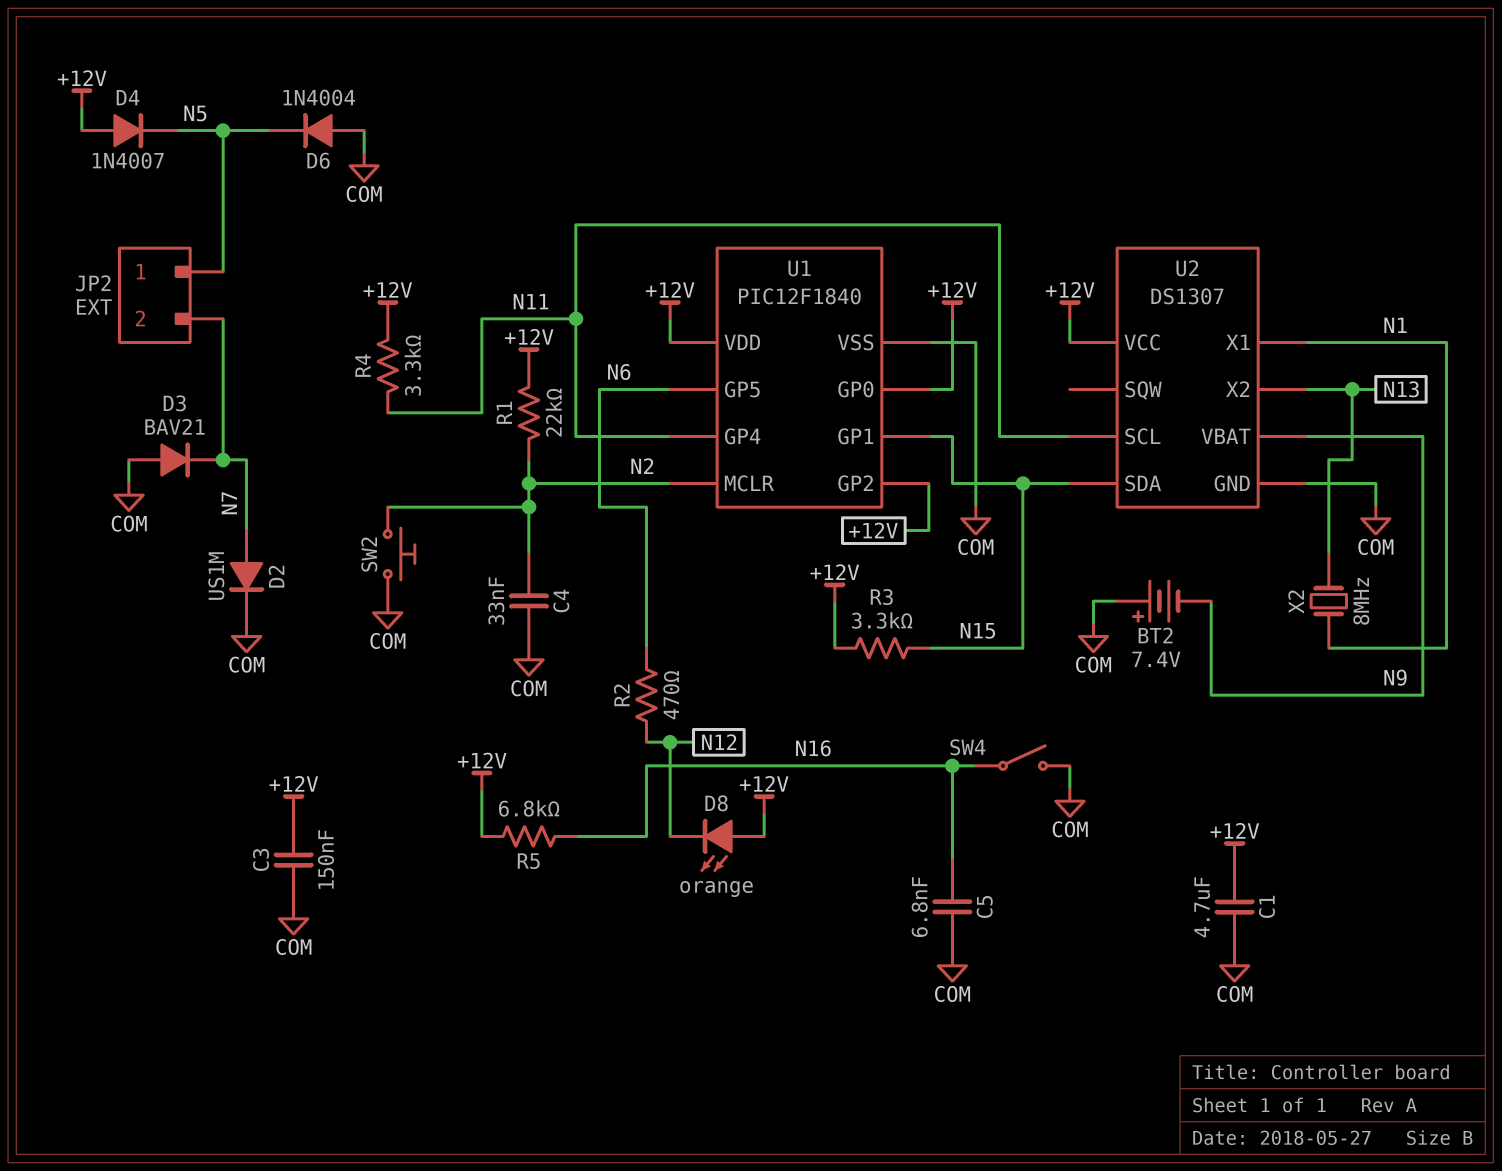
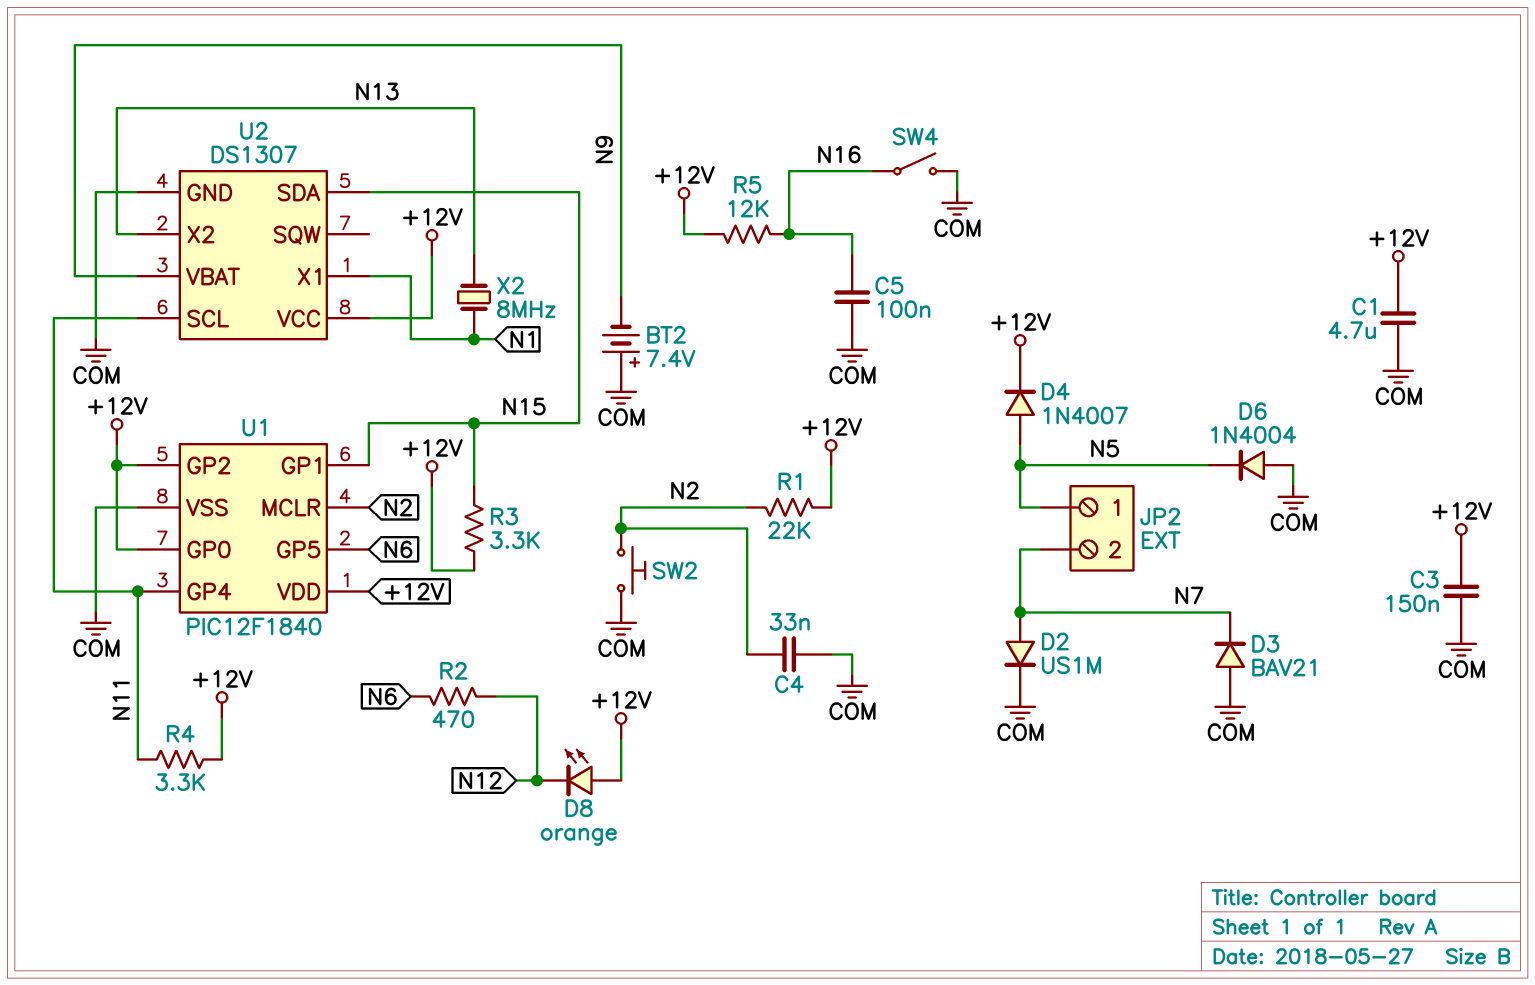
C5: 6.8nF (COM, N16) -> 100nF (COM, N16)
D4: diode 1N4007 (A +12V, K N5) -> diode 1N4007 (A N5, K +12V)
R5: 6.8k (+12V, N16) -> 12k (+12V, N16)

